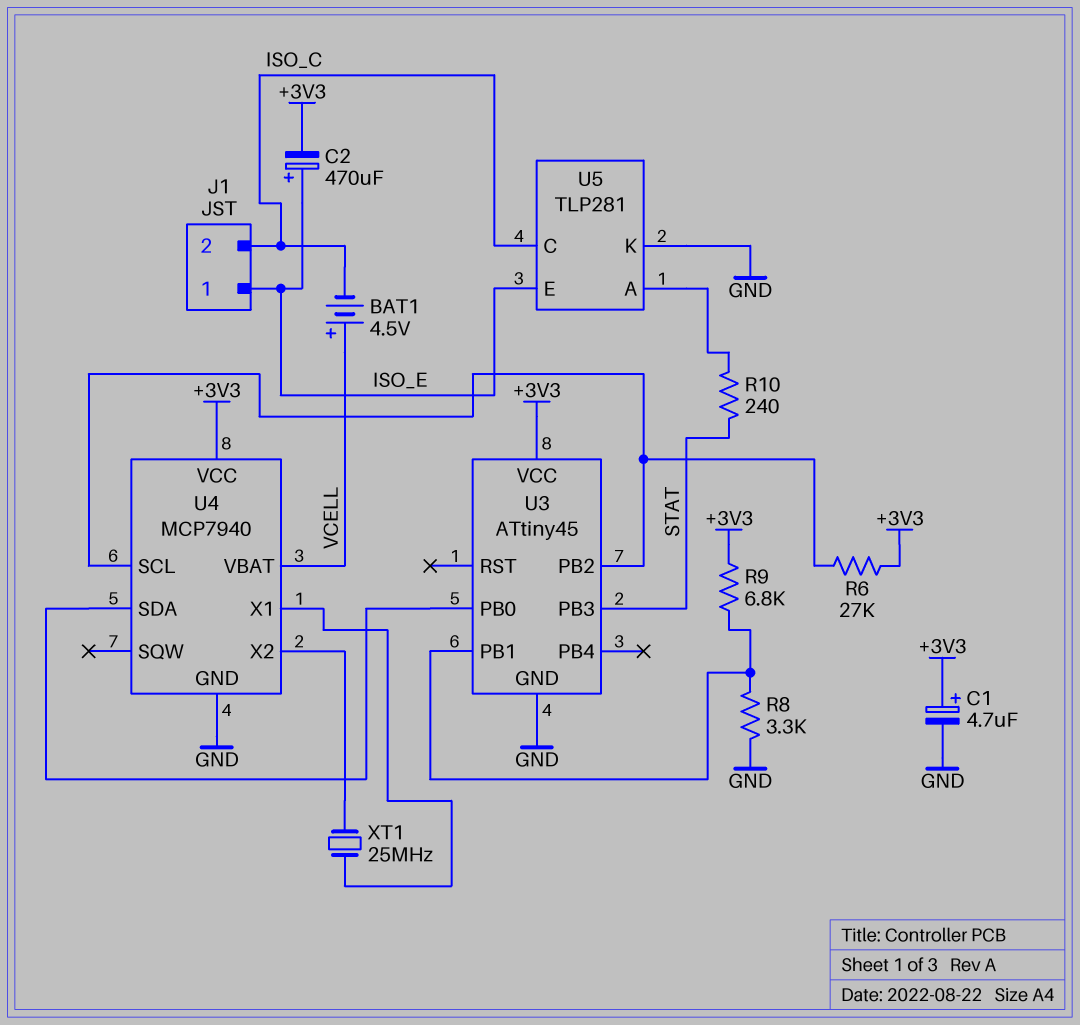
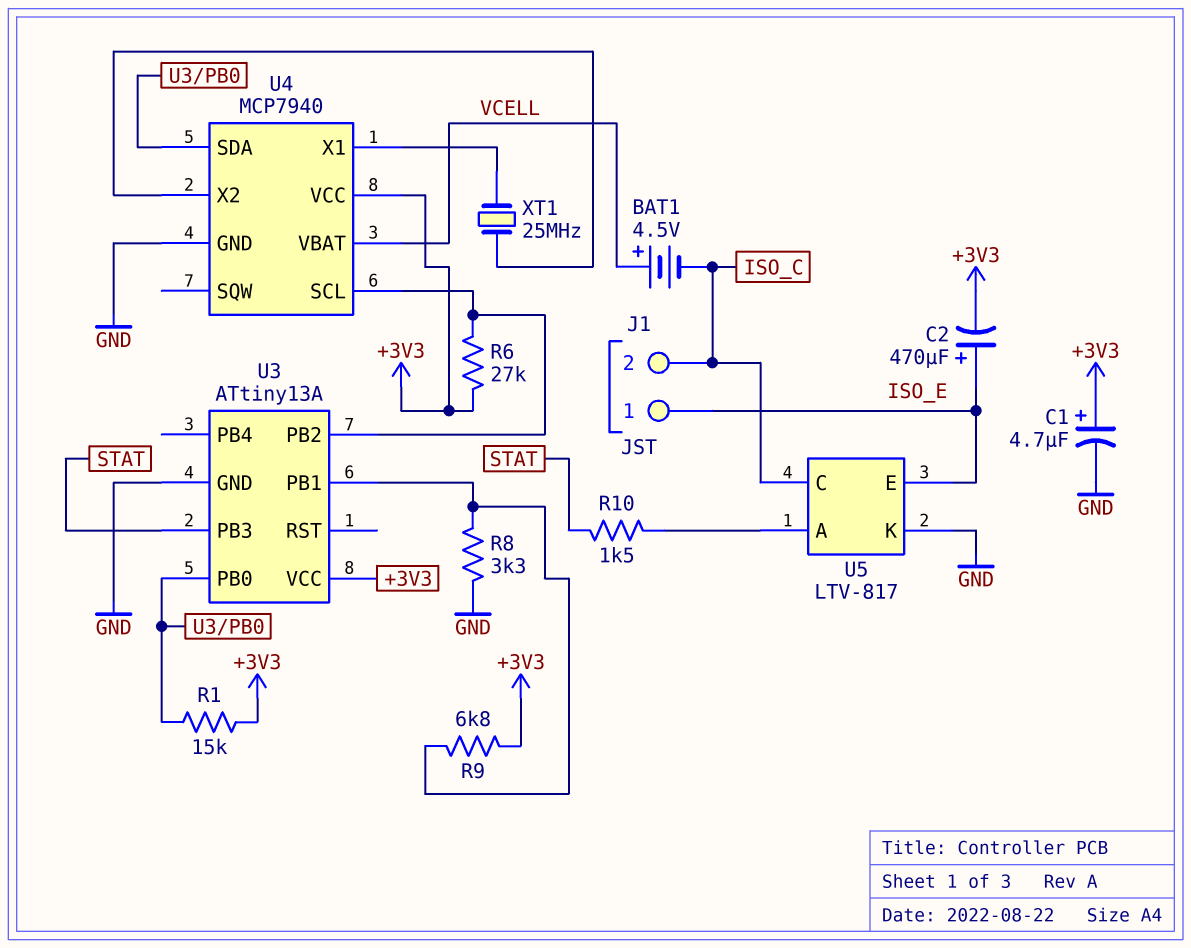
R1: none -> 15k (+3V3, U3/PB0)
R10: 240 (STAT, U5/A) -> 1.5k (STAT, U5/A)
U3: ATtiny45 -> ATtiny13A
U5: TLP281 -> LTV-817

